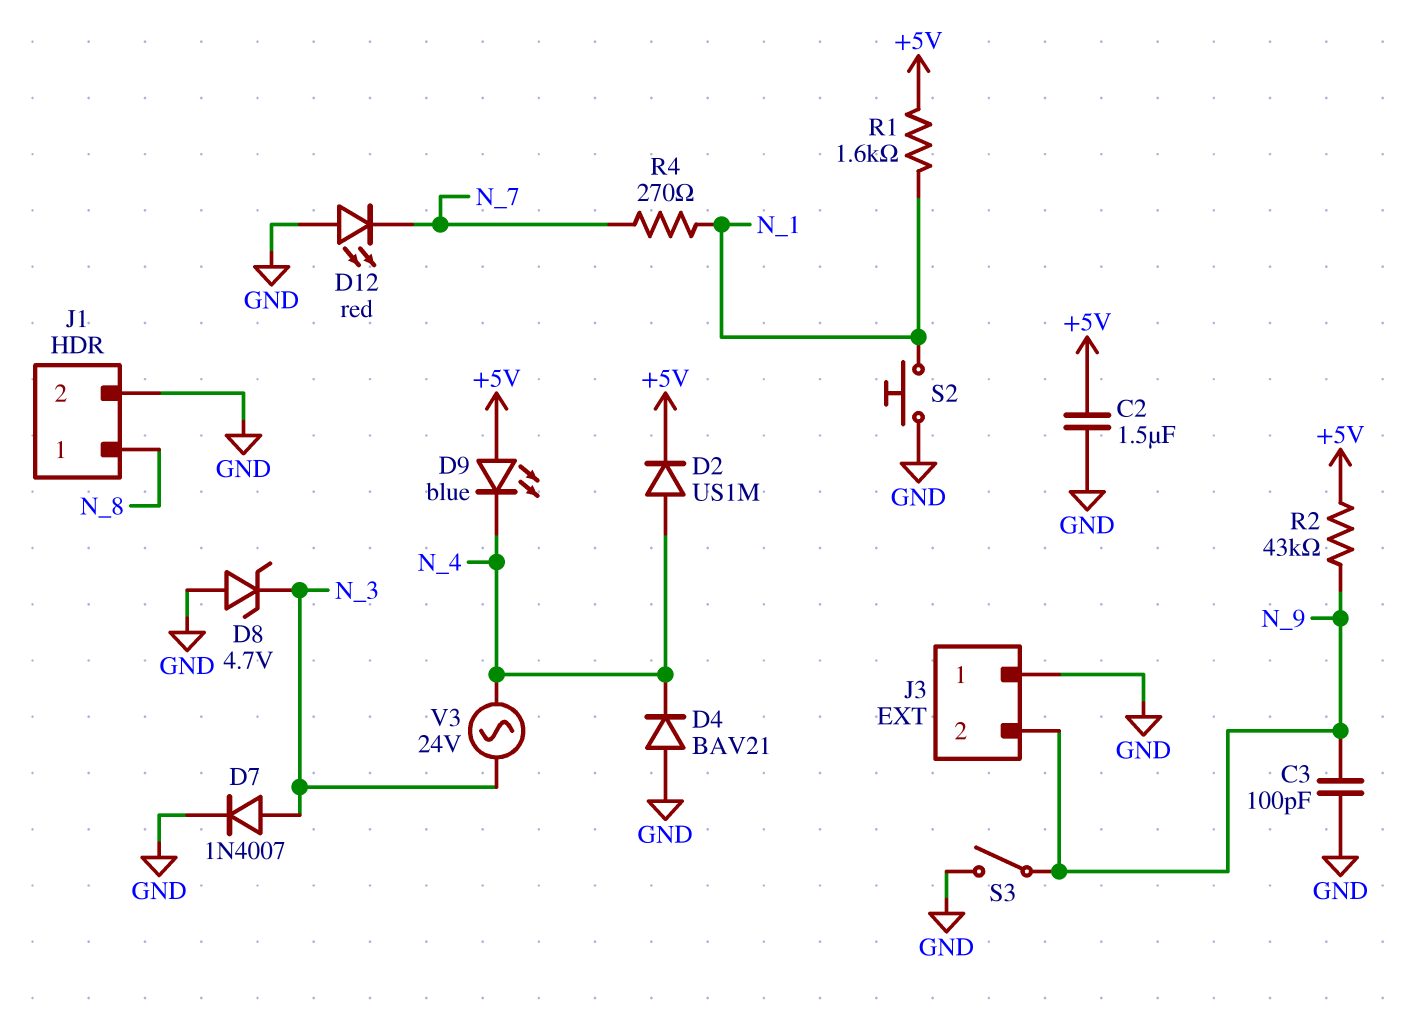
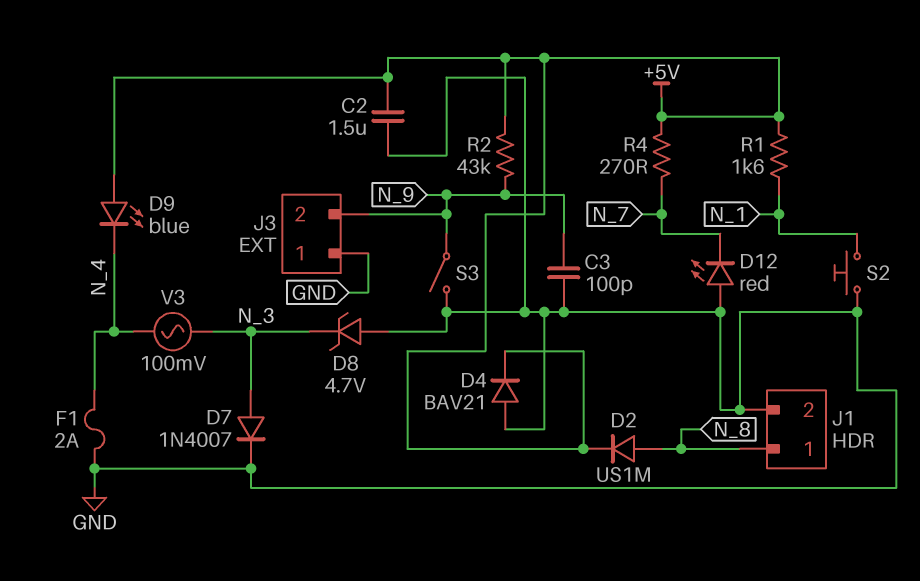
D2: diode US1M (A N_4, K +5V) -> diode US1M (A N_8, K +5V)
D4: diode BAV21 (A GND, K N_4) -> diode BAV21 (A GND, K +5V)
F1: none -> 2A (GND, N_4)
R4: 270 (N_1, N_7) -> 270 (+5V, N_7)
V3: AC 24V (N_3, N_4) -> AC 100mV (N_3, N_4)

